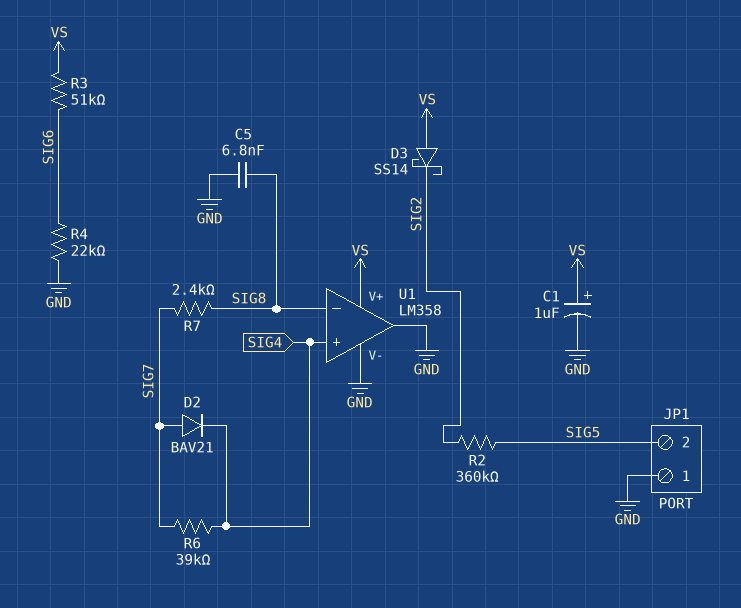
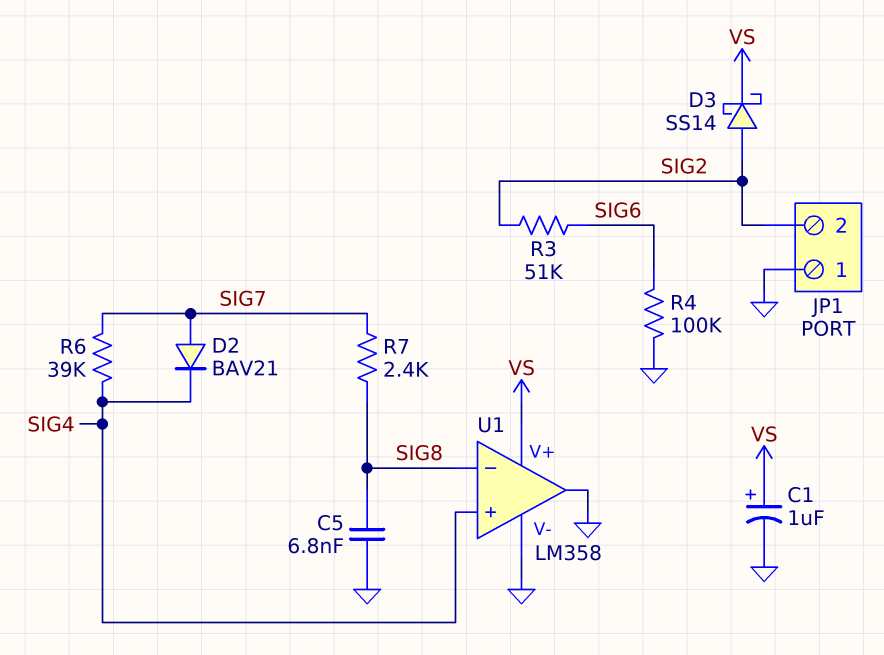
D3: schottky SS14 (A VS, K SIG2) -> schottky SS14 (A SIG2, K VS)
JP1 pin 2: SIG5 -> SIG2
R2: 360k (SIG2, SIG5) -> none
R3: 51k (SIG6, VS) -> 51k (SIG2, SIG6)
R4: 22k (GND, SIG6) -> 100k (GND, SIG6)

